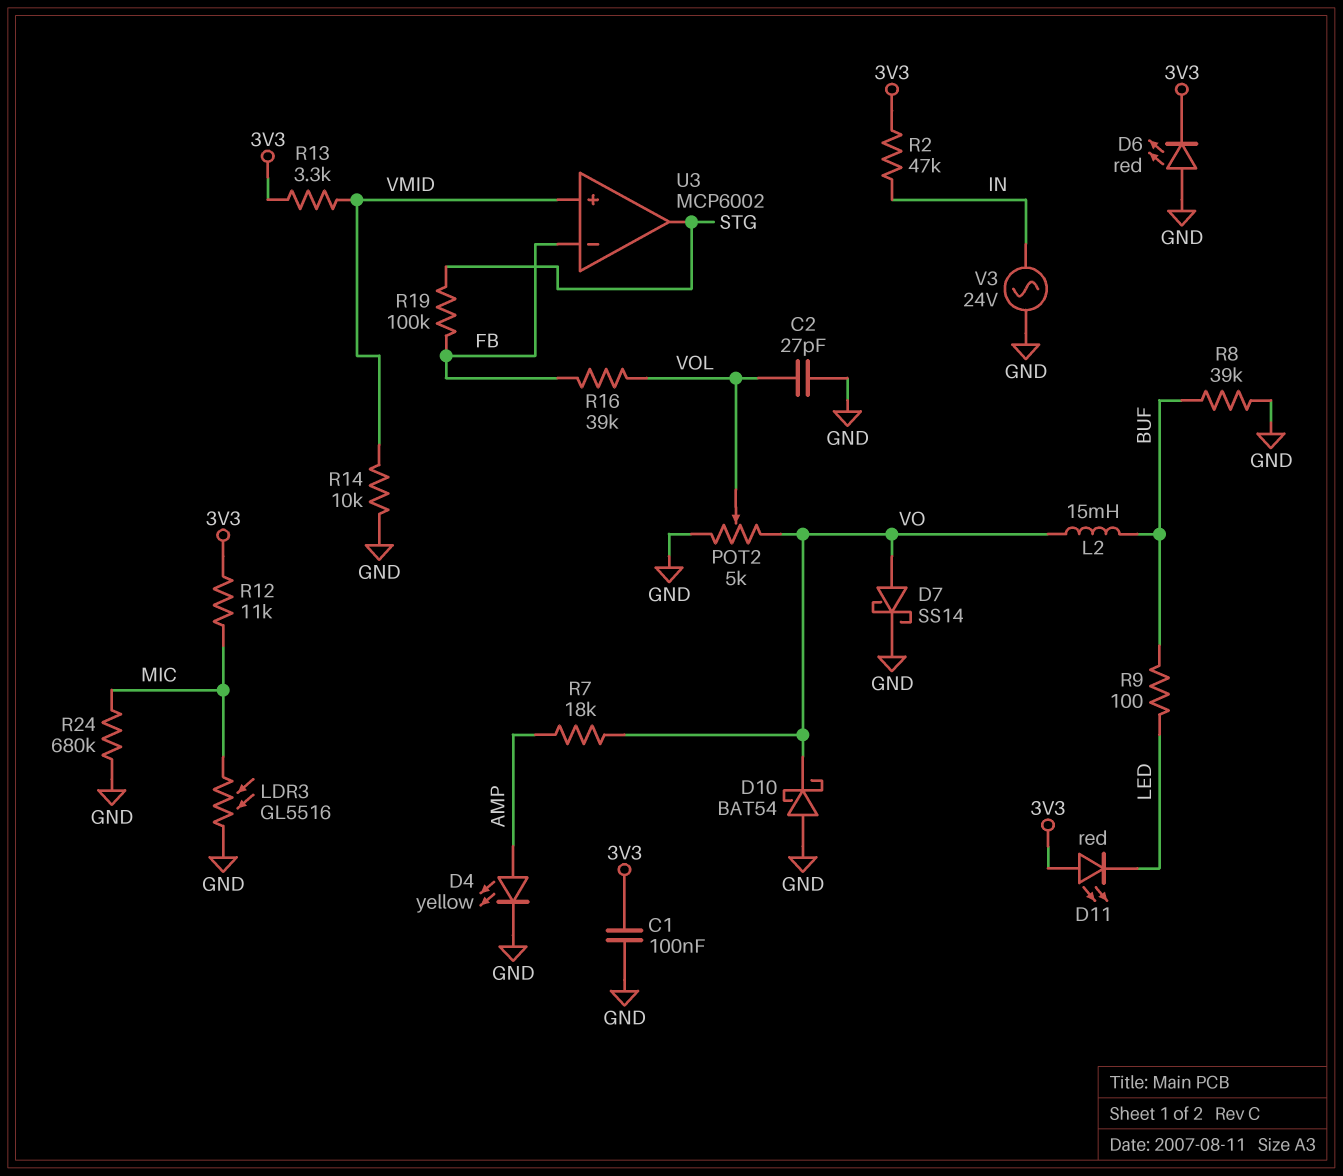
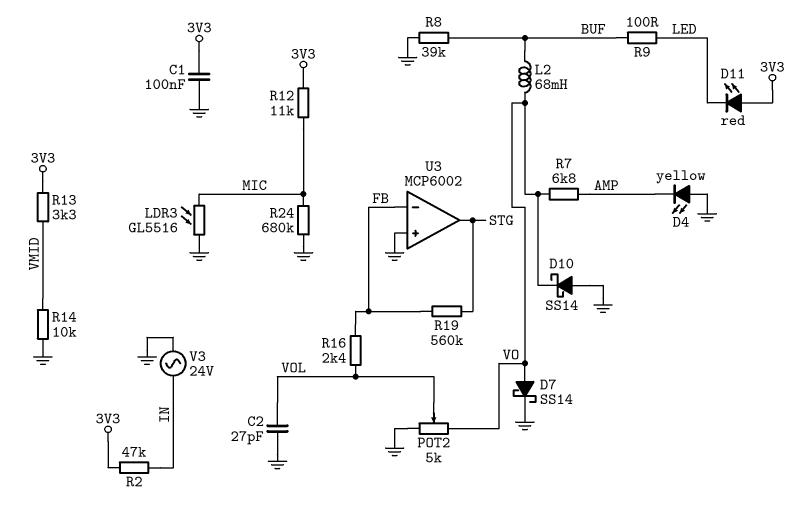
D4: LED yellow (A AMP, K GND) -> LED yellow (A GND, K AMP)
D6: LED red (A GND, K 3V3) -> none
D10: schottky BAT54 (A GND, K VO) -> schottky SS14 (A GND, K VO)
L2: 15mH (BUF, VO) -> 68mH (BUF, VO)
R7: 18k (AMP, VO) -> 6.8k (AMP, VO)
R16: 39k (FB, VOL) -> 2.4k (FB, VOL)
R19: 100k (FB, STG) -> 560k (FB, STG)
U3 pin in+: VMID -> GND

